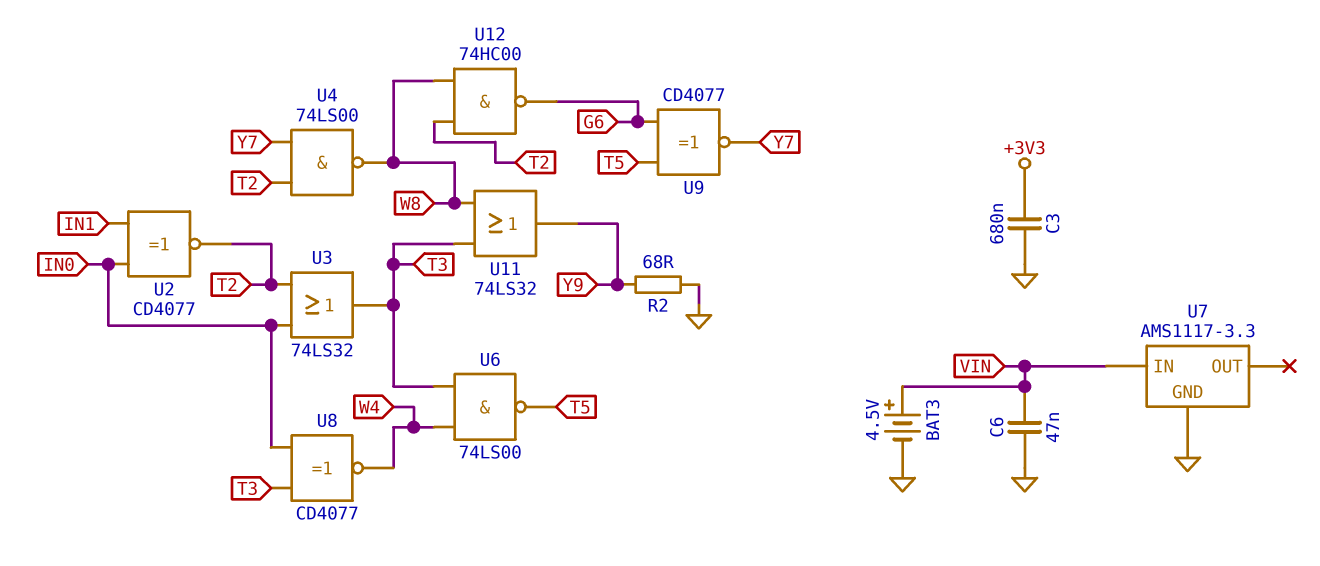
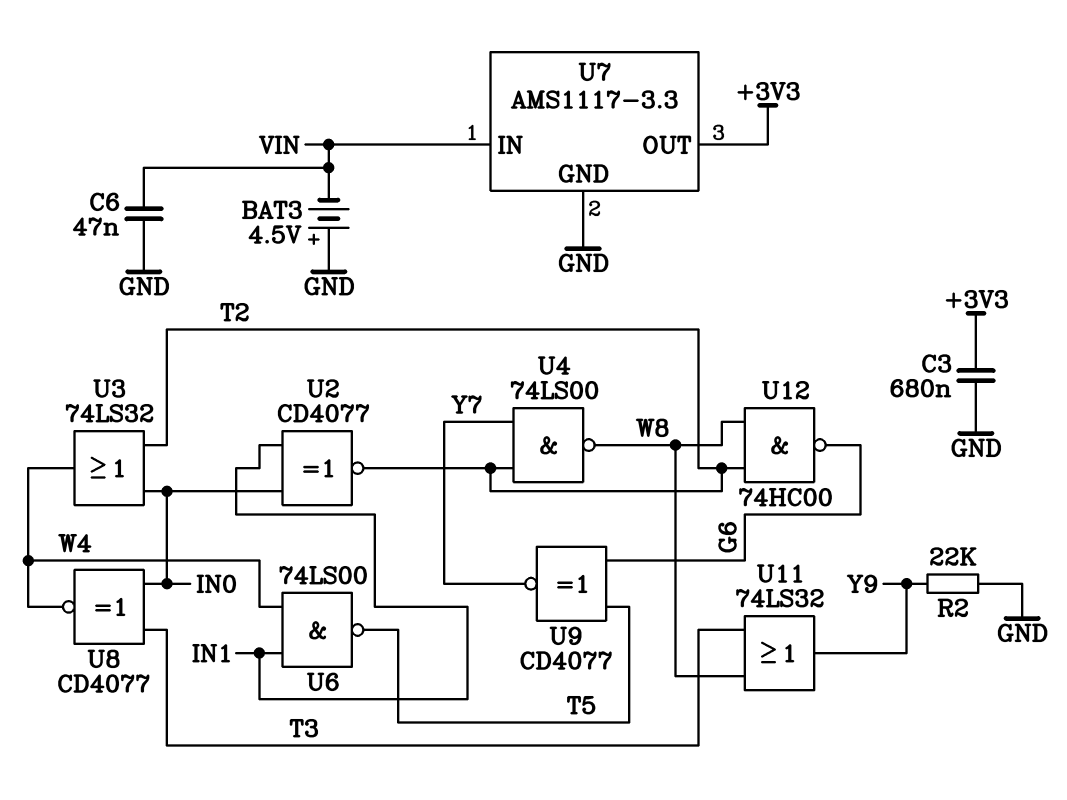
BAT3: 4.5V (plus VIN, minus GND) -> 4.5V (plus GND, minus VIN)
R2: 68 (GND, Y9) -> 22k (GND, Y9)
U3: OR 74LS32 (in IN0, in T2, out T3) -> OR 74LS32 (in IN0, in T2, out W4)
U6: NAND 74LS00 (in T3, in W4, out T5) -> NAND 74LS00 (in IN1, in W4, out T5)
U7 pin OUT: none -> +3V3

